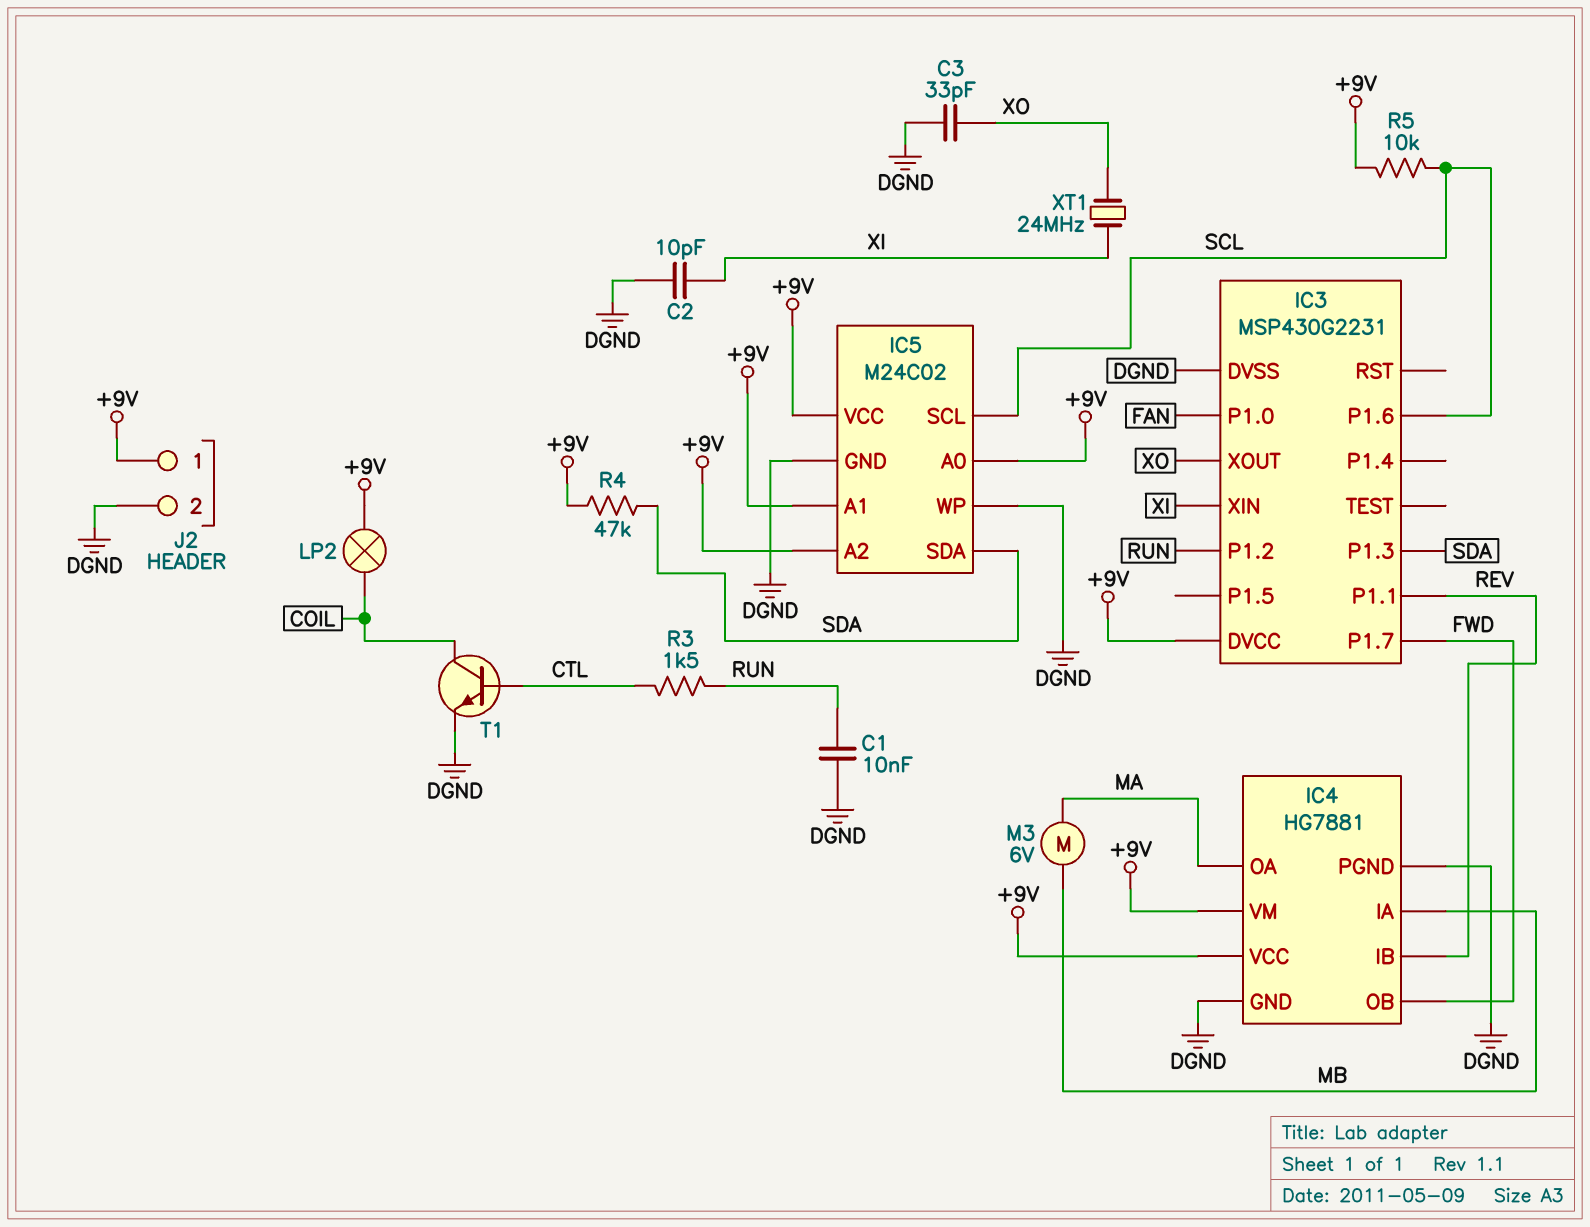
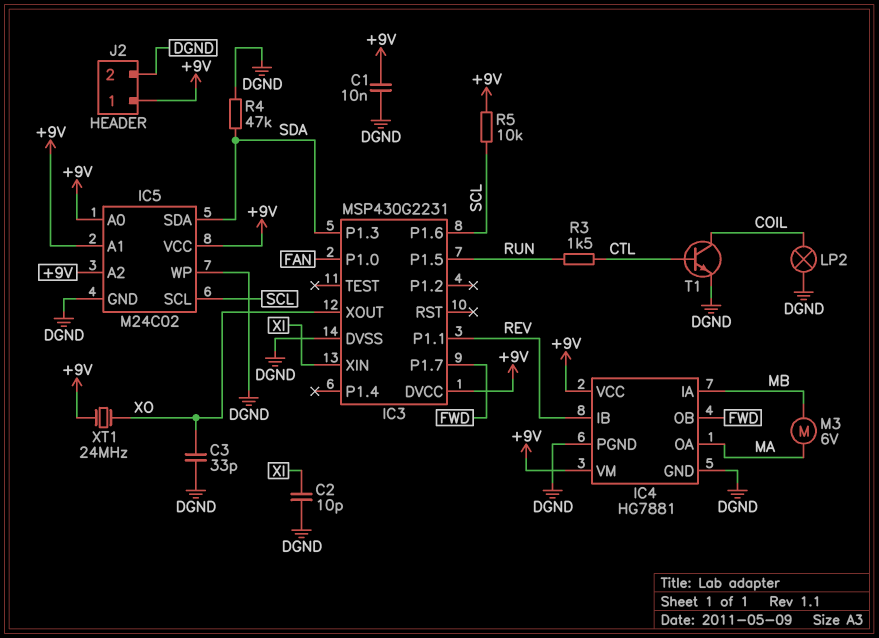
C1: 10nF (DGND, RUN) -> 10nF (+9V, DGND)
IC3 pin P1.2: RUN -> none
IC3 pin P1.5: none -> RUN
LP2: lamp (+9V, COIL) -> lamp (COIL, DGND)
R4: 47k (+9V, SDA) -> 47k (DGND, SDA)
XT1: 24MHz (XI, XO) -> 24MHz (+9V, XO)

